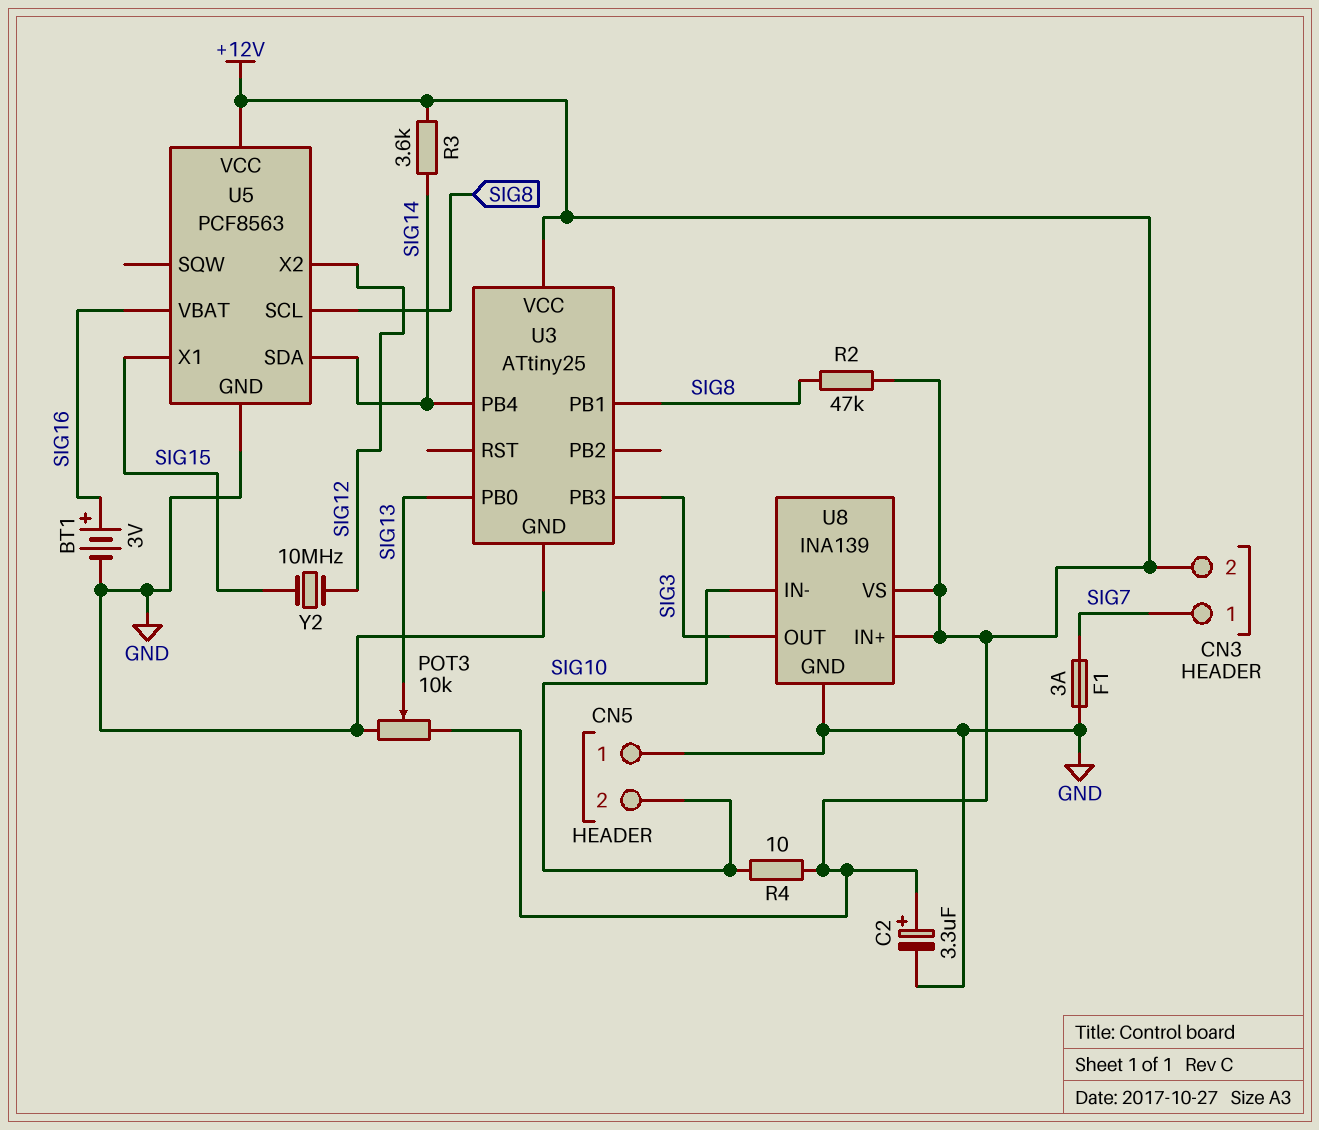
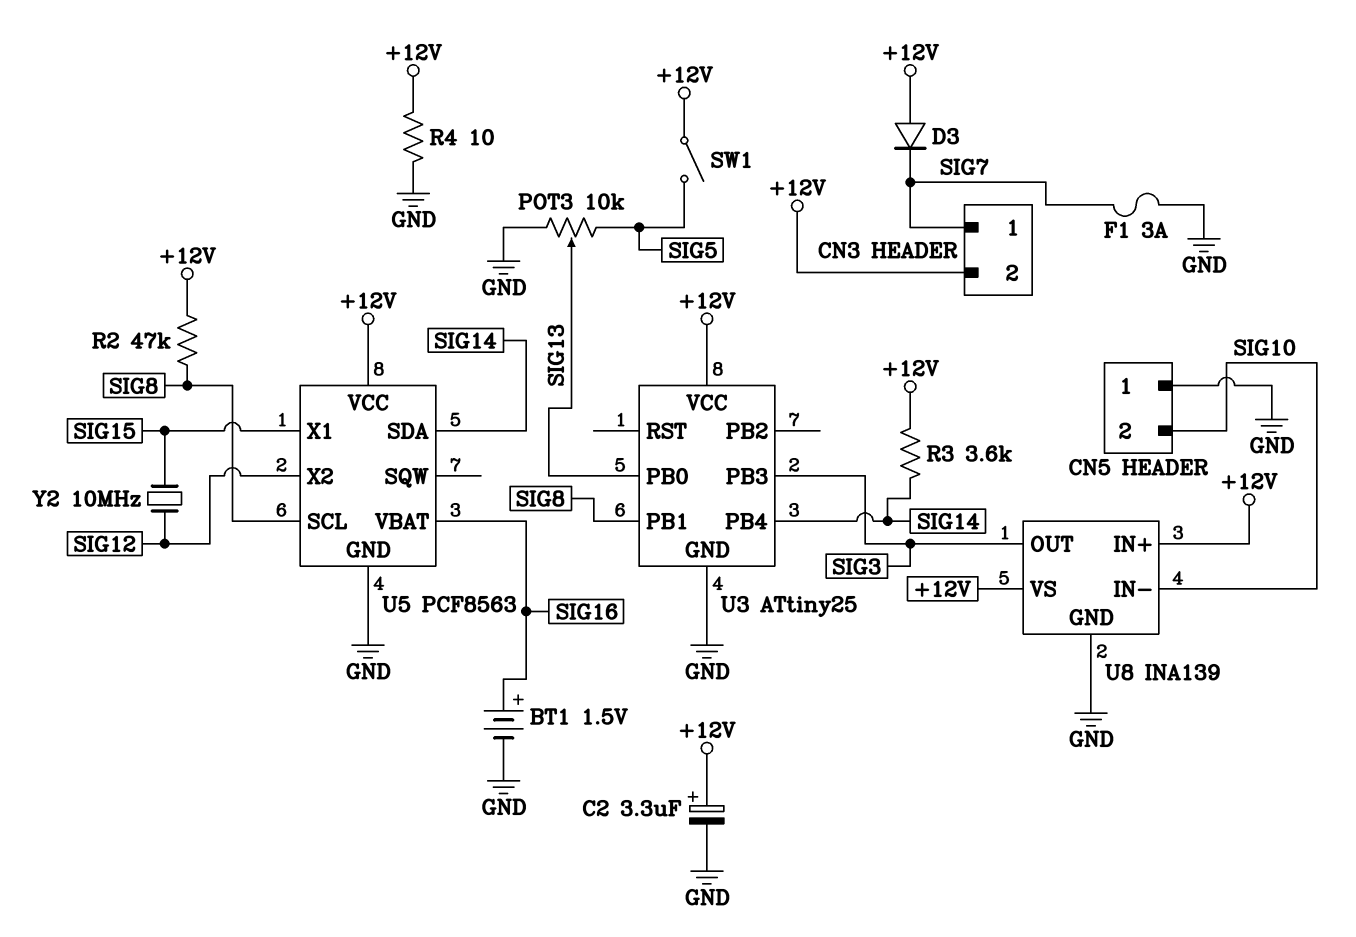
BT1: 3V (plus SIG16, minus GND) -> 1.5V (plus SIG16, minus GND)
D3: none -> diode (A +12V, K SIG7)
POT3: 10k (+12V, GND, wiper SIG13) -> 10k (GND, SIG5, wiper SIG13)
R4: 10 (+12V, SIG10) -> 10 (+12V, GND)
SW1: none -> switch (+12V, SIG5)

